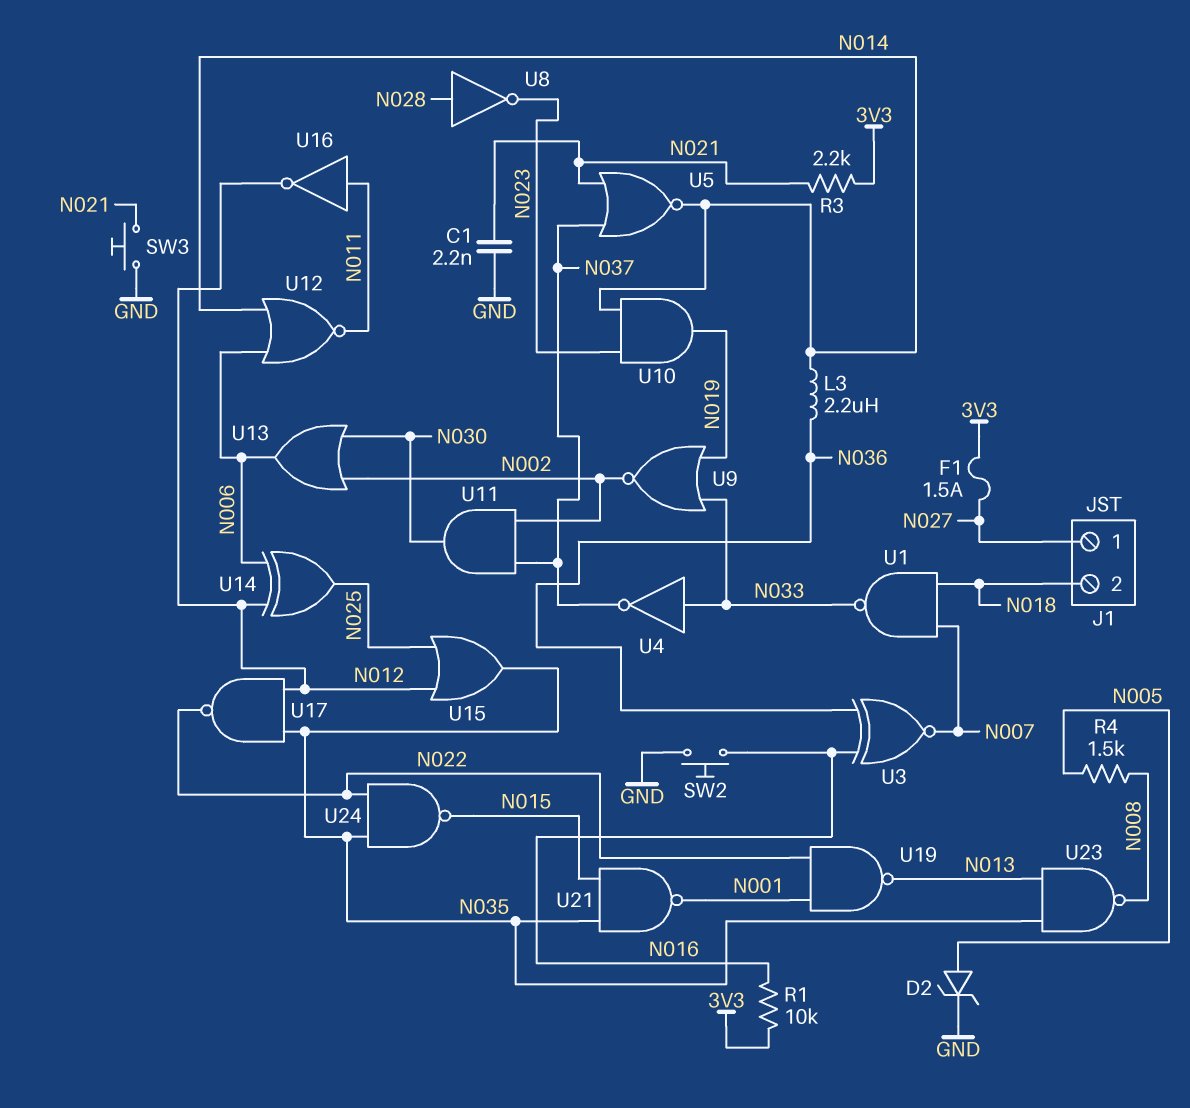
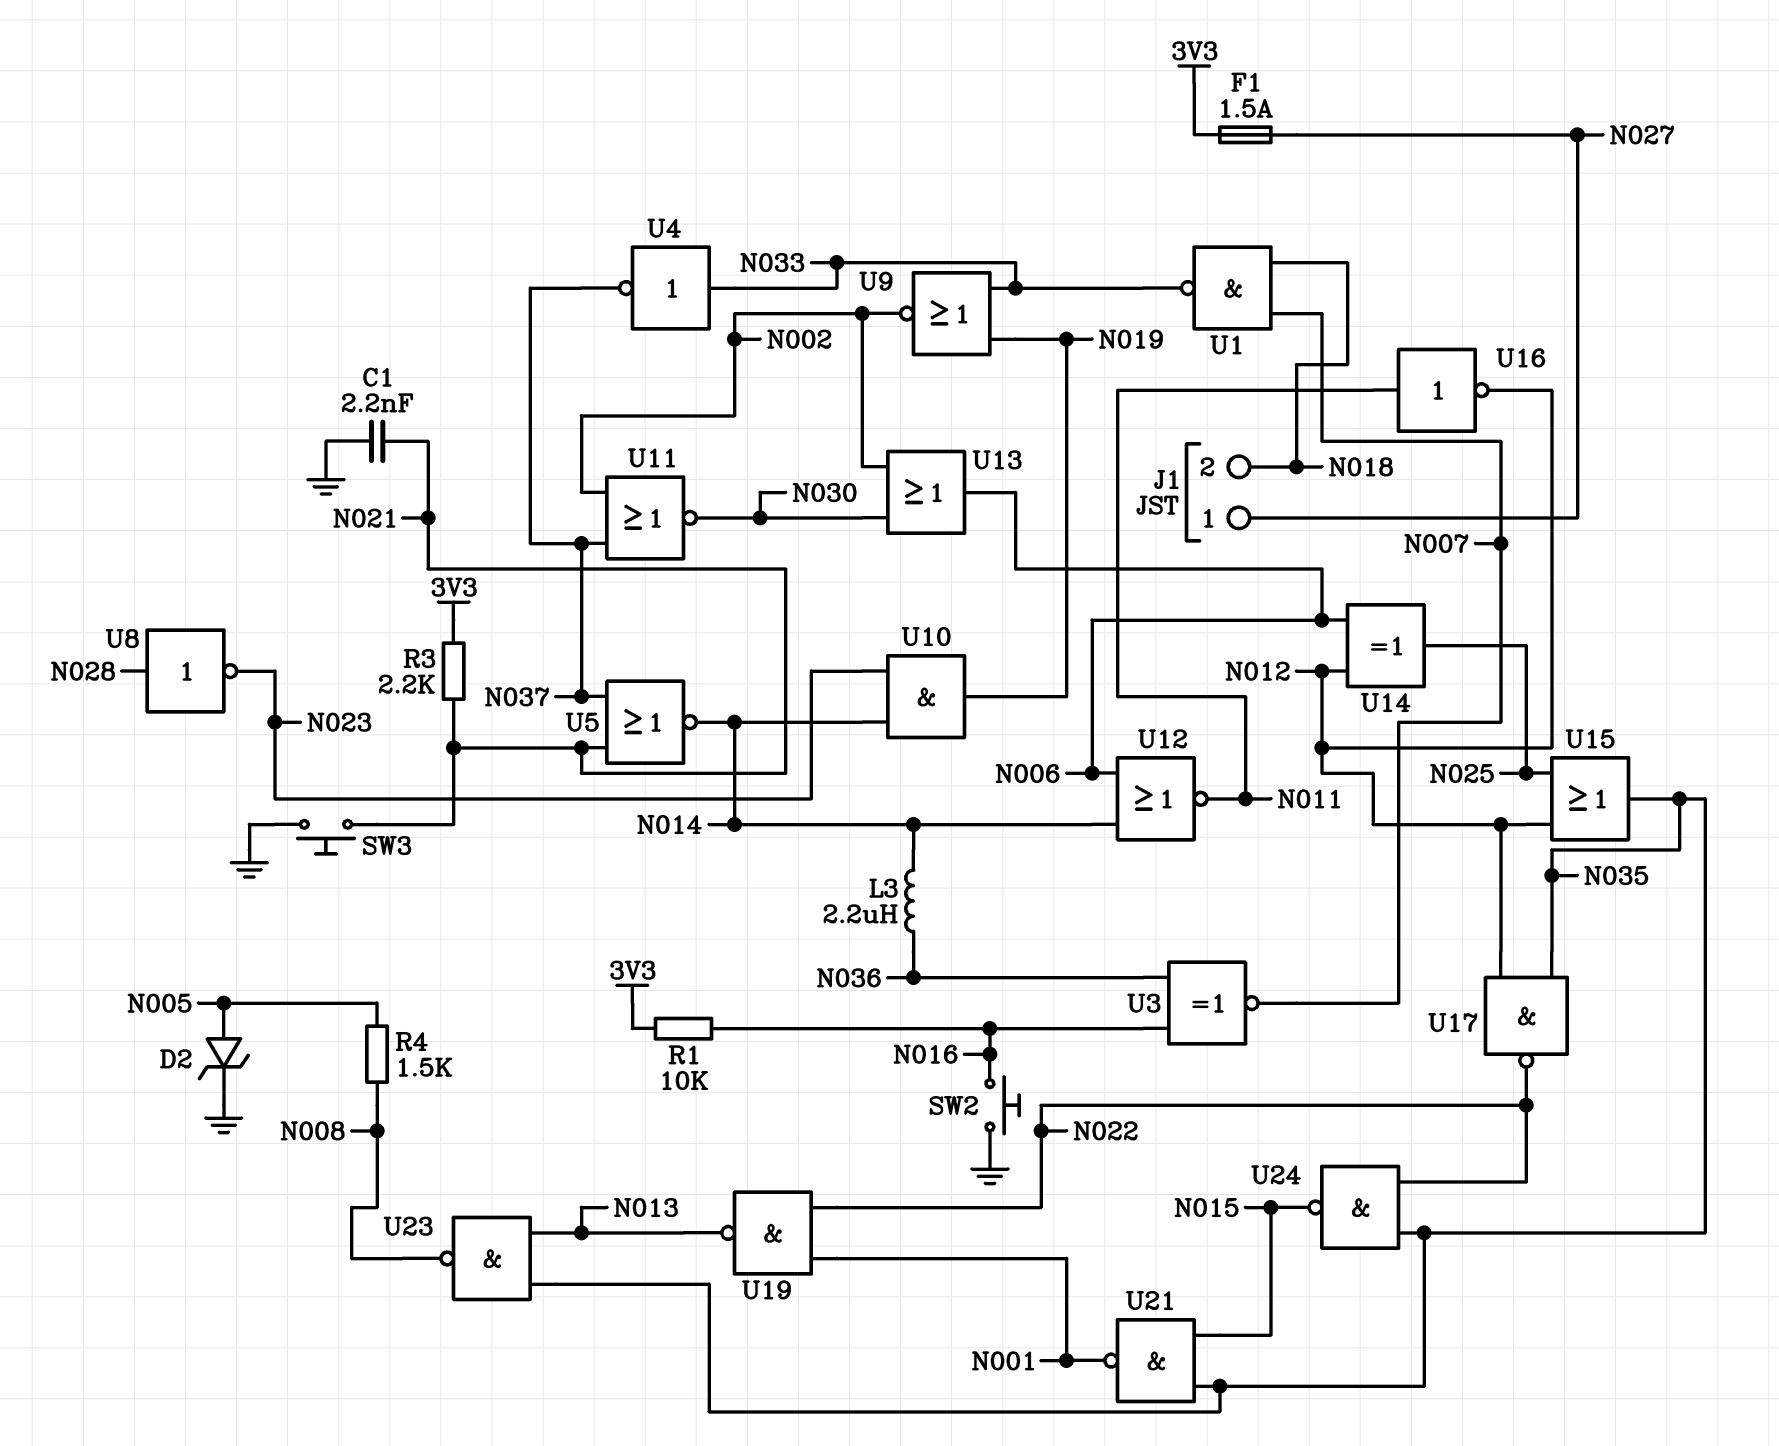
U11: AND (in N002, in N037, out N030) -> NOR (in N002, in N037, out N030)

